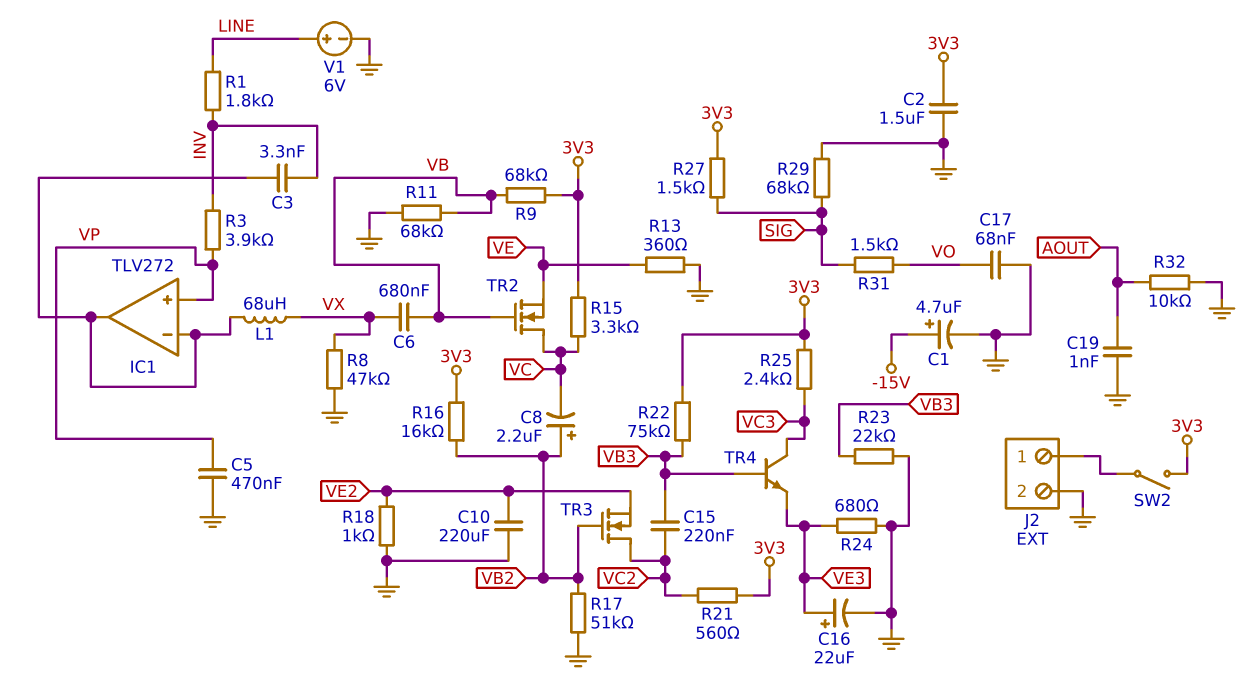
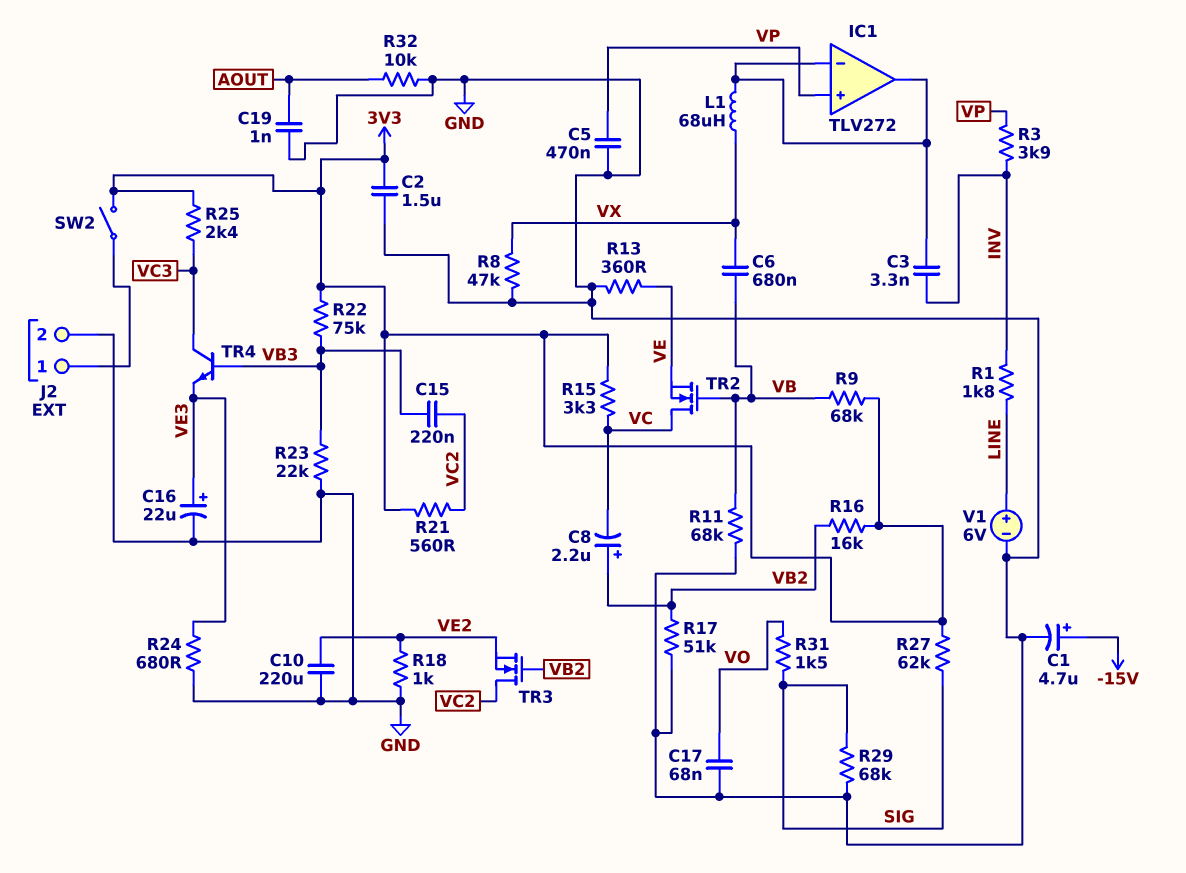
R27: 1.5k (3V3, SIG) -> 62k (3V3, SIG)

